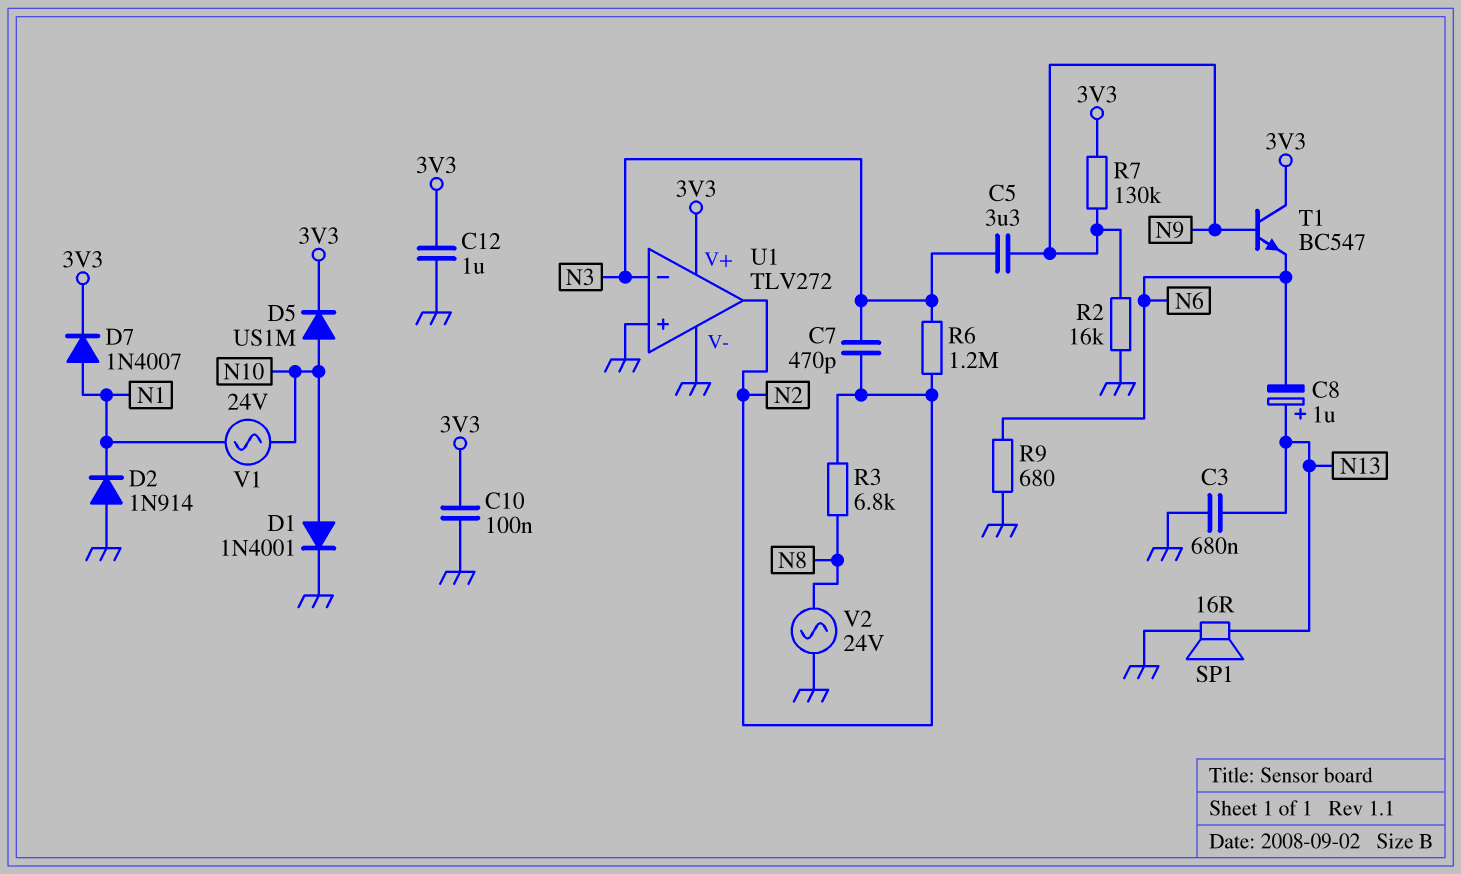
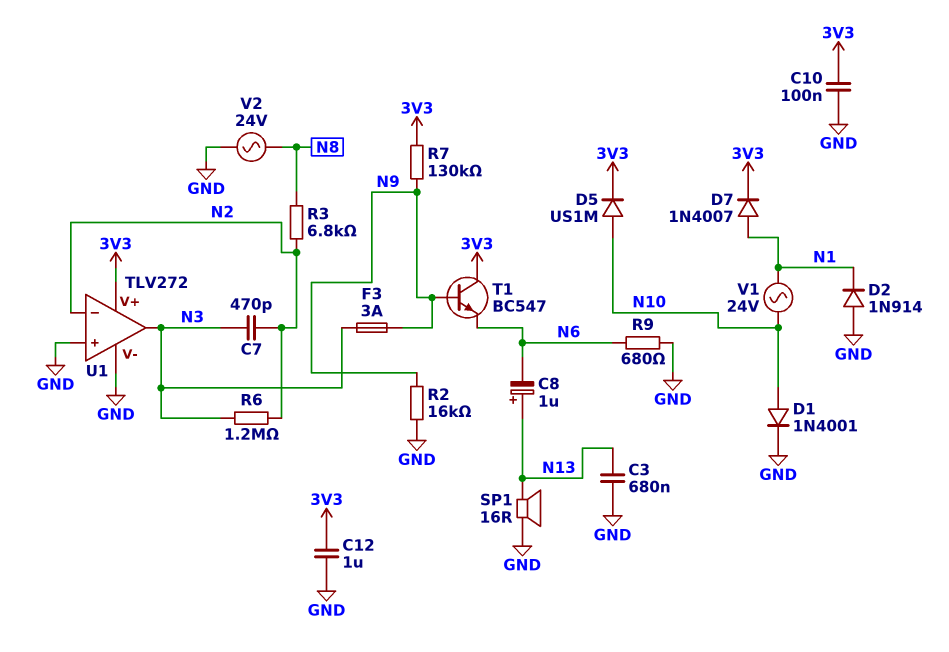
C5: 3.3uF (N3, N9) -> none
F3: none -> 3A (N3, N9)
U1 pin in-: N3 -> N2
U1 pin out: N2 -> N3

